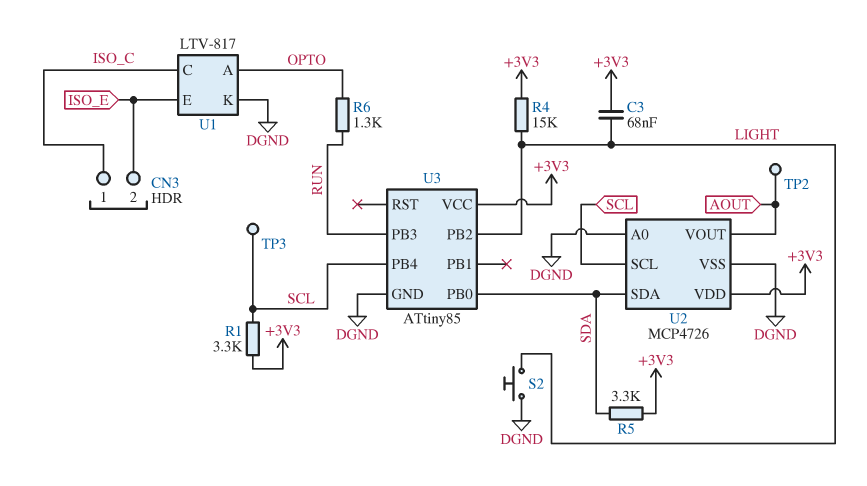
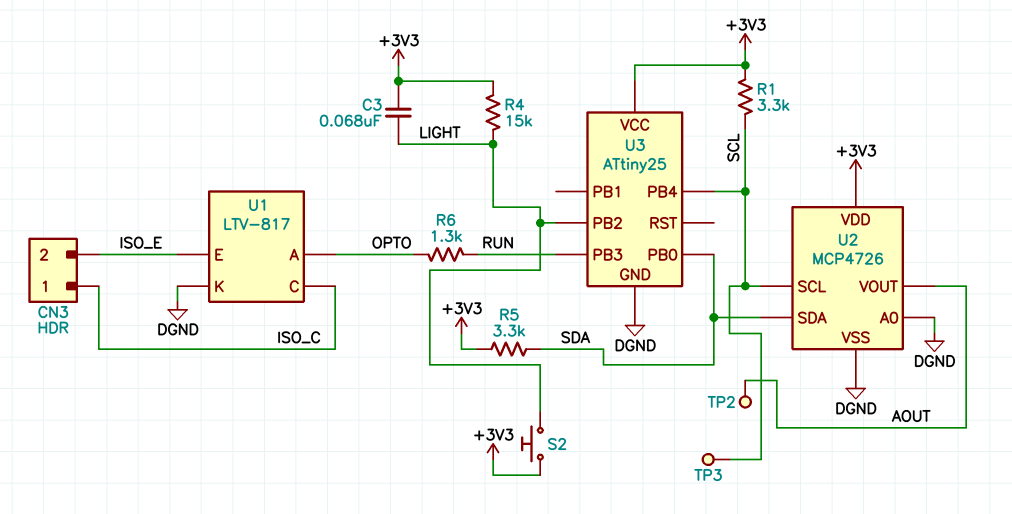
S2: button (DGND, LIGHT) -> button (+3V3, LIGHT)
U3: ATtiny85 -> ATtiny25

